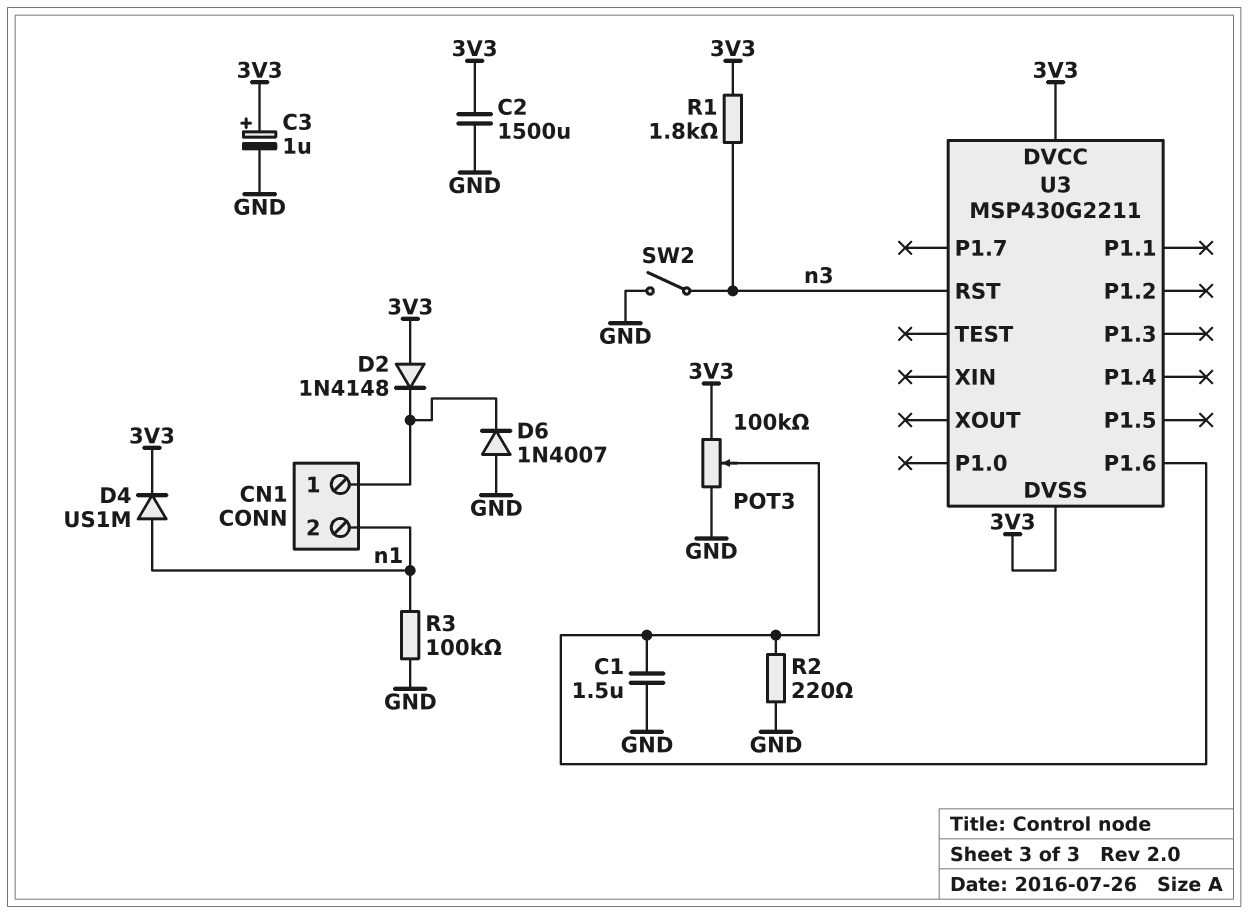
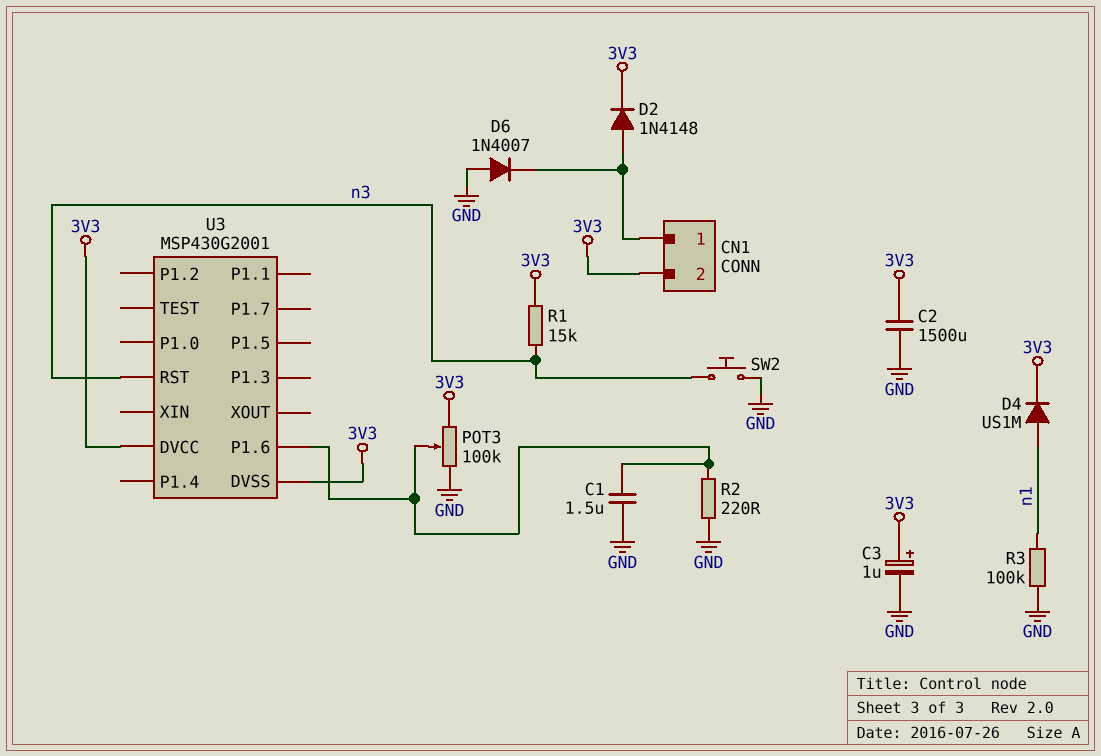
CN1 pin 2: n1 -> 3V3
D2: diode 1N4148 (A 3V3, K CN1/1) -> diode 1N4148 (A CN1/1, K 3V3)
R1: 1.8k (3V3, n3) -> 15k (3V3, n3)
SW2: switch (GND, n3) -> button (GND, n3)
U3: MSP430G2211 -> MSP430G2001

